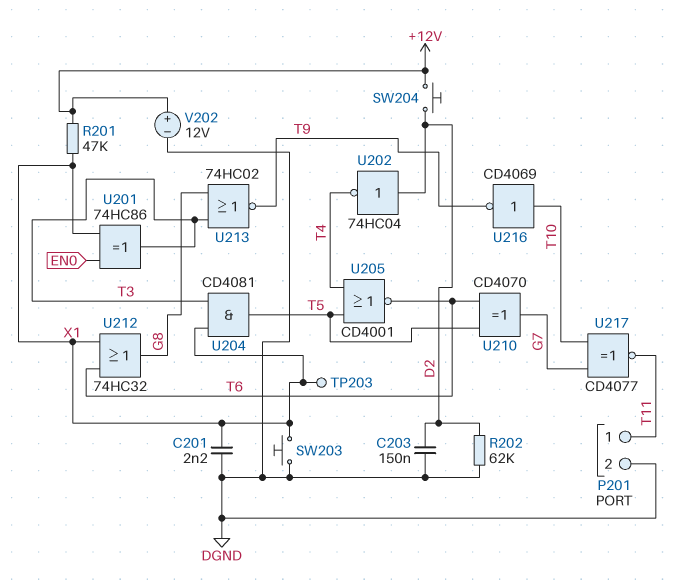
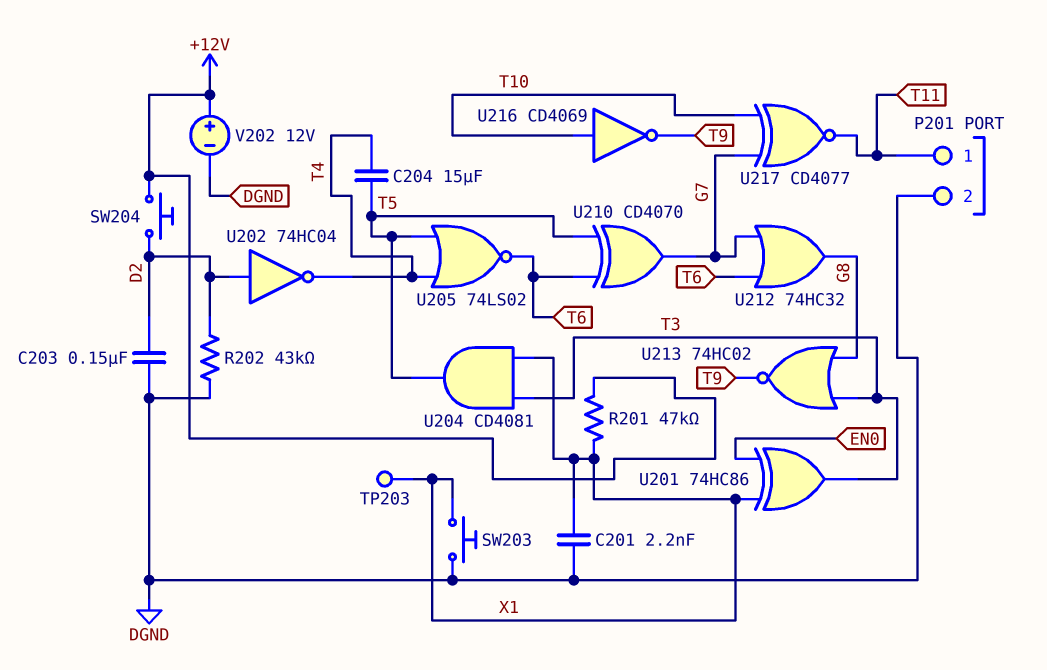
C204: none -> 15uF (T4, T5)
R202: 62k (D2, DGND) -> 43k (D2, DGND)
U205: NOR CD4001 (in T4, in T5, out T6) -> NOR 74LS02 (in T4, in T5, out T6)
U212: OR 74HC32 (in T6, in X1, out G8) -> OR 74HC32 (in G7, in T6, out G8)

